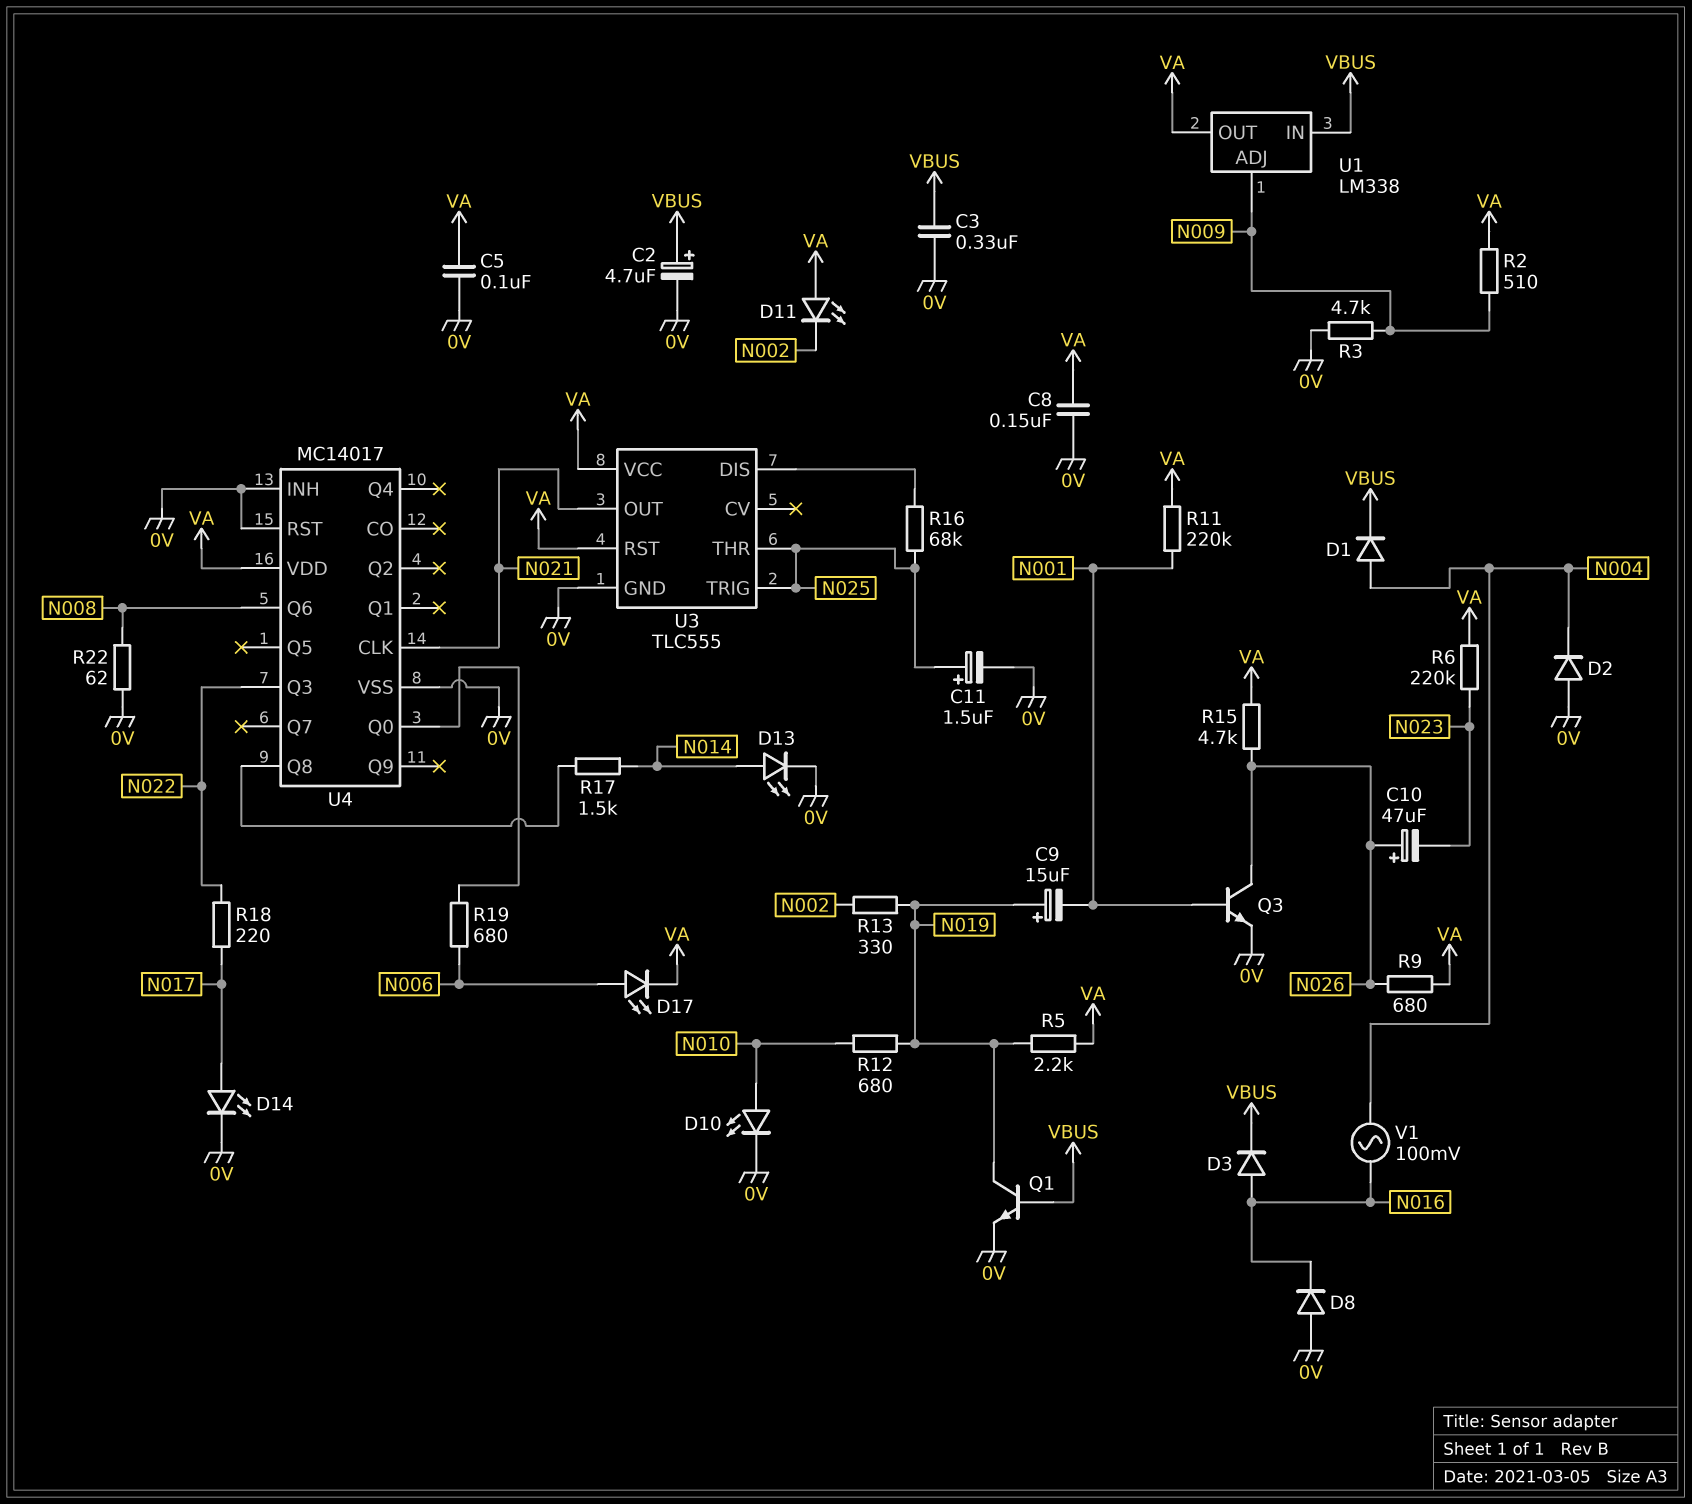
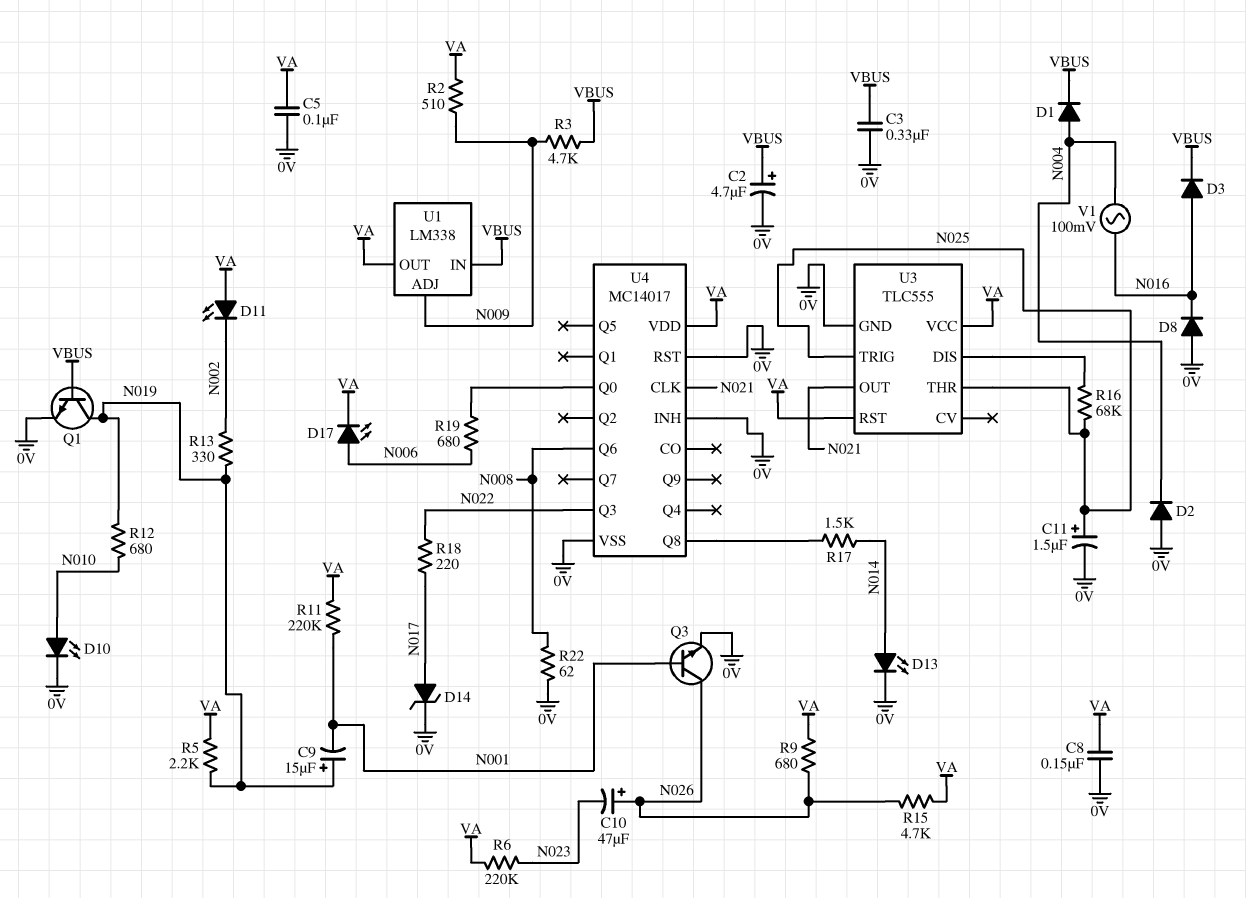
D14: LED (A N017, K 0V) -> zener (A N017, K 0V)
R3: 4.7k (0V, N009) -> 4.7k (N009, VBUS)

